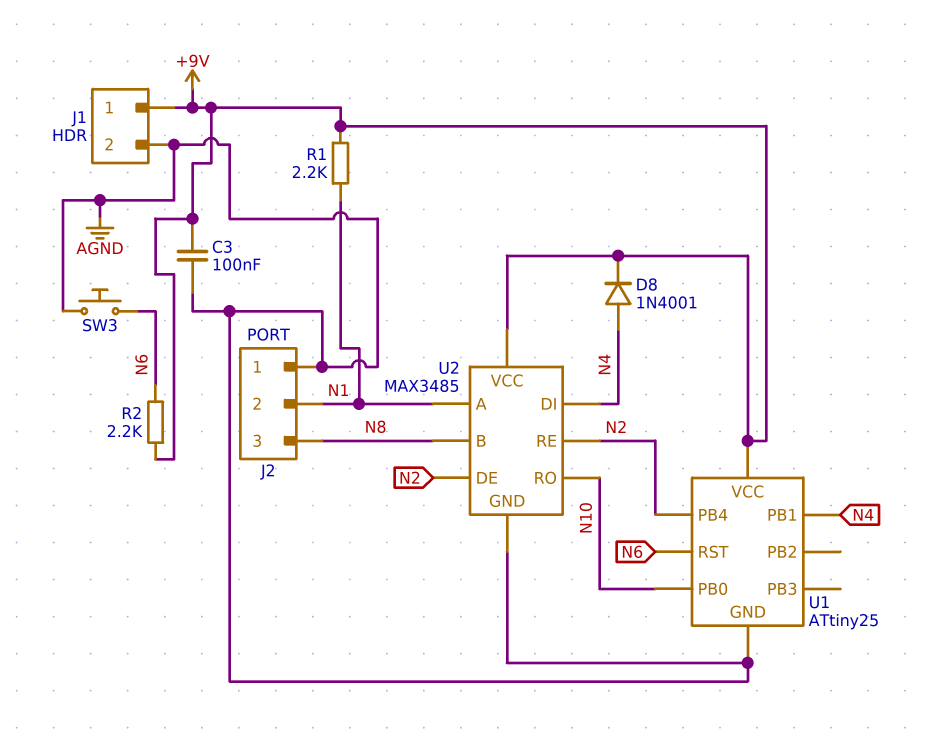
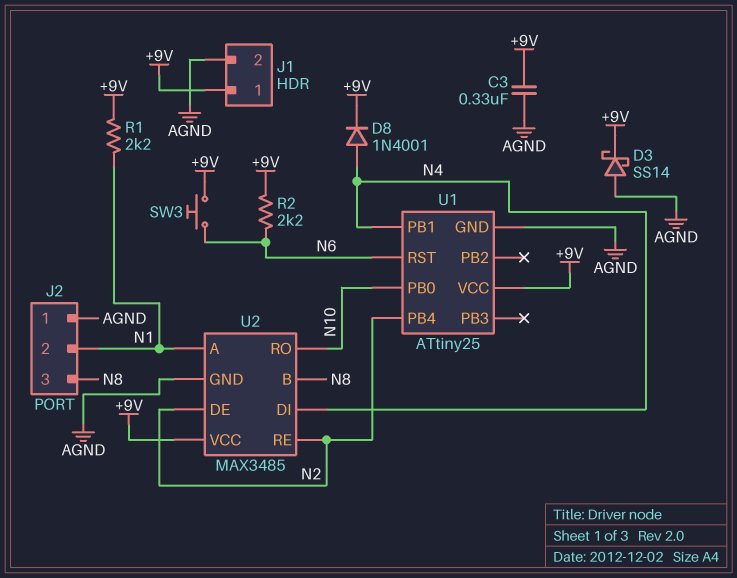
C3: 100nF (+9V, AGND) -> 330nF (+9V, AGND)
D3: none -> schottky SS14 (A AGND, K +9V)
SW3: button (AGND, N6) -> button (+9V, N6)

